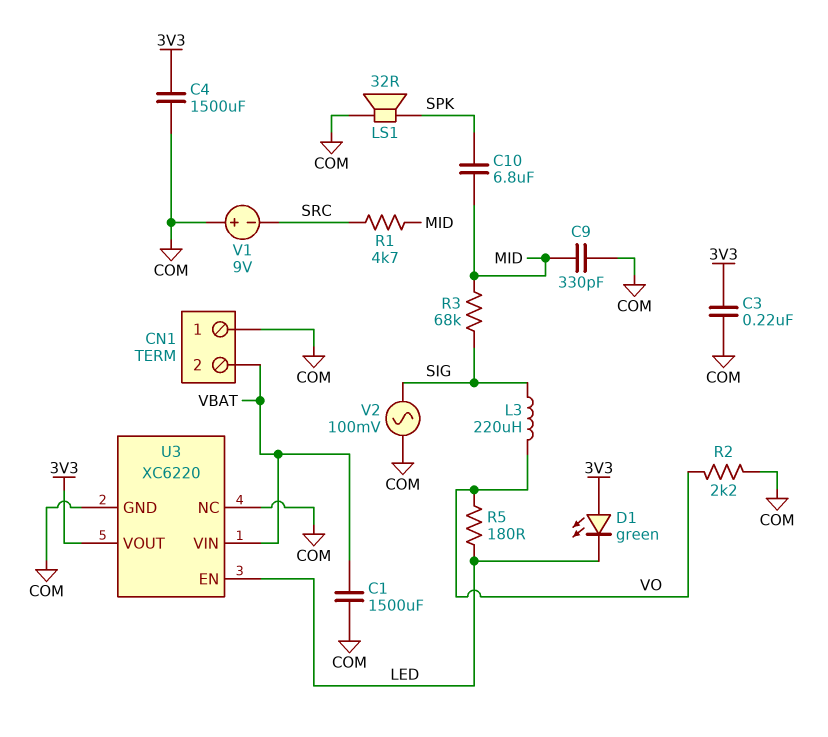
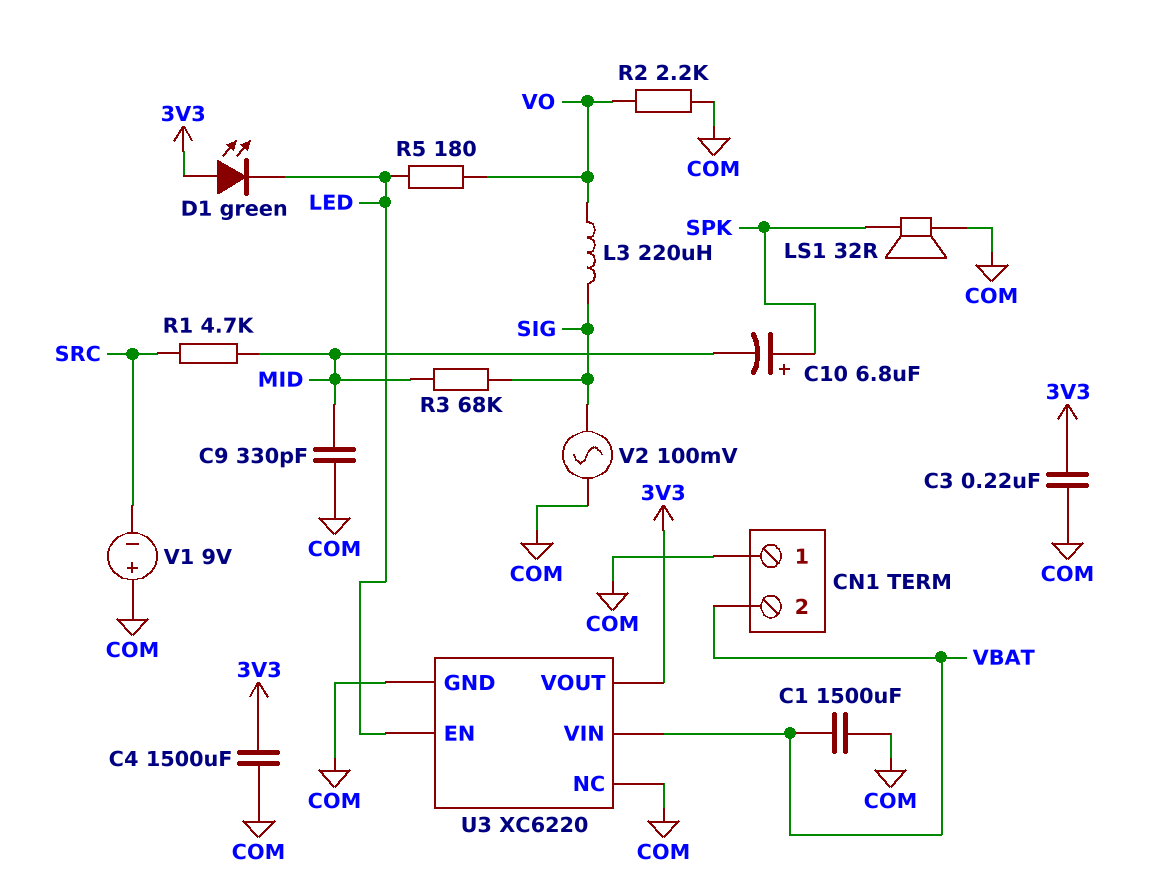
C10: 6.8uF (MID, SPK) -> 6.8uF (plus SPK, minus MID)

